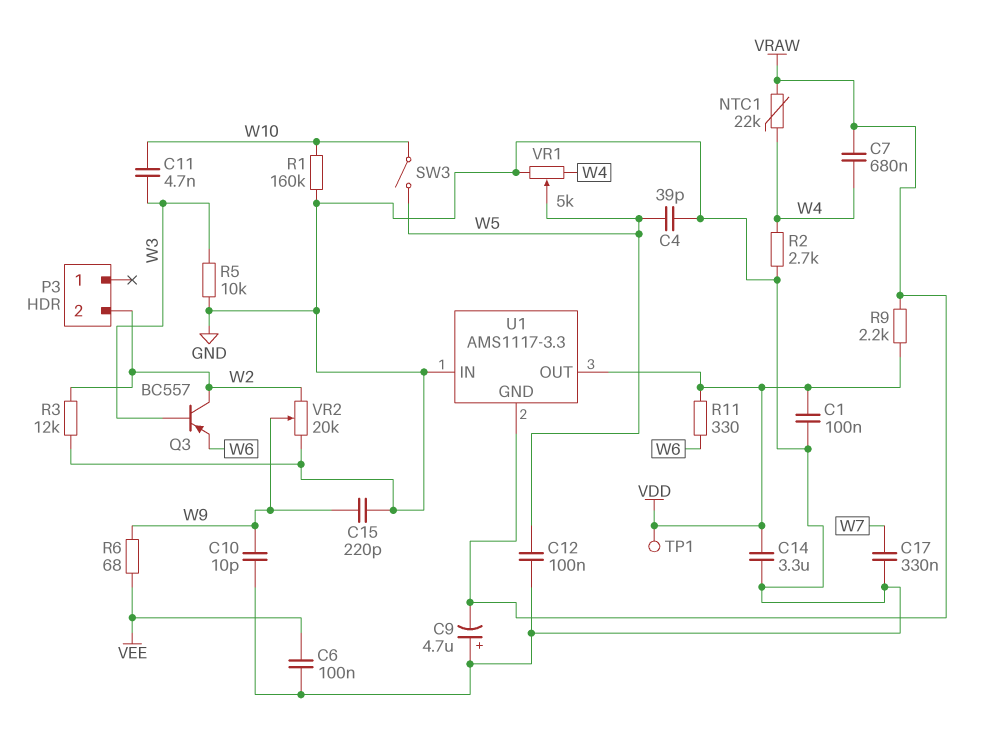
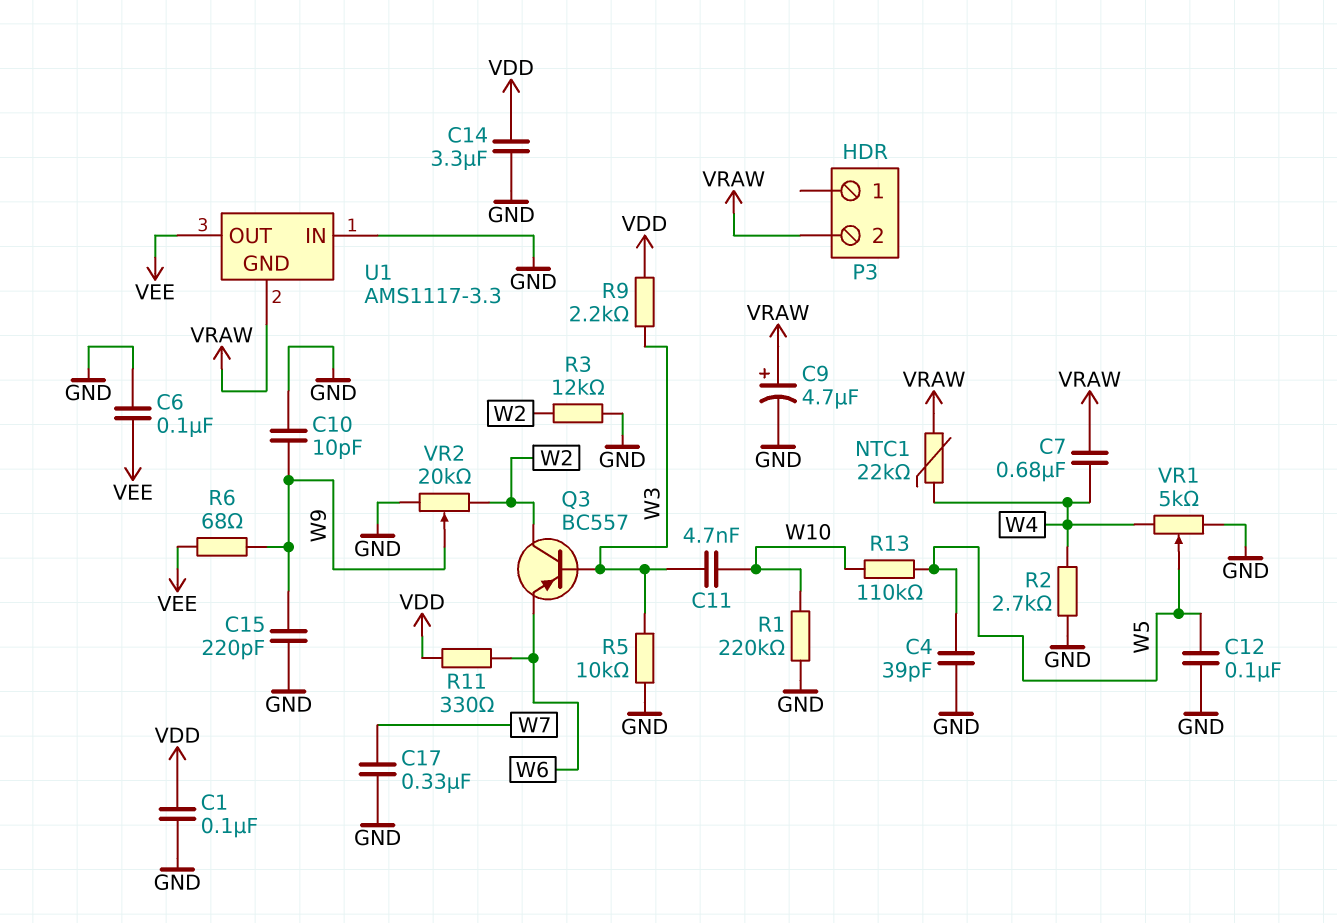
C9: 4.7uF (plus GND, minus VRAW) -> 4.7uF (plus VRAW, minus GND)
P3 pin 2: W2 -> VRAW
R1: 160k (GND, W10) -> 220k (GND, W10)
R9: 2.2k (VDD, VRAW) -> 2.2k (VDD, W3)
R13: none -> 110k (W5, W10)
SW3: switch (W5, W10) -> none
TP1: test point (VDD) -> none
U1 pin OUT: VDD -> VEE

